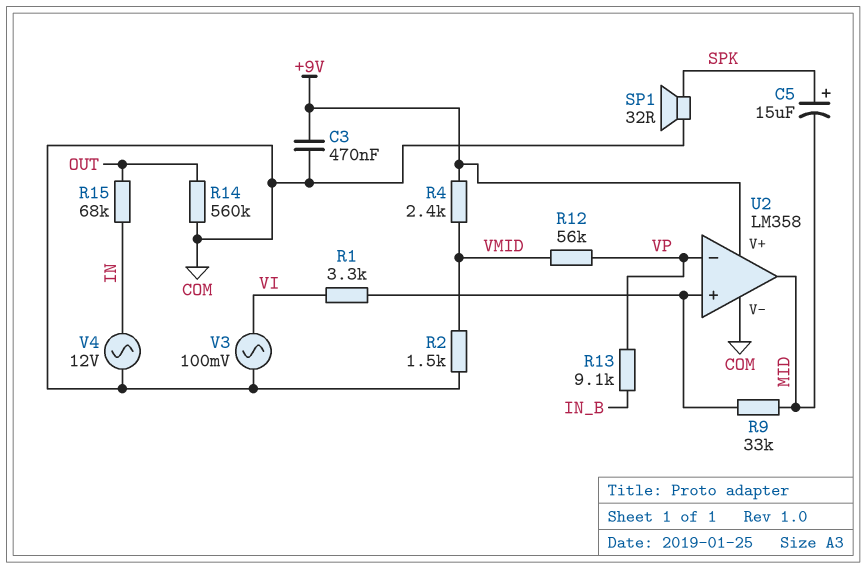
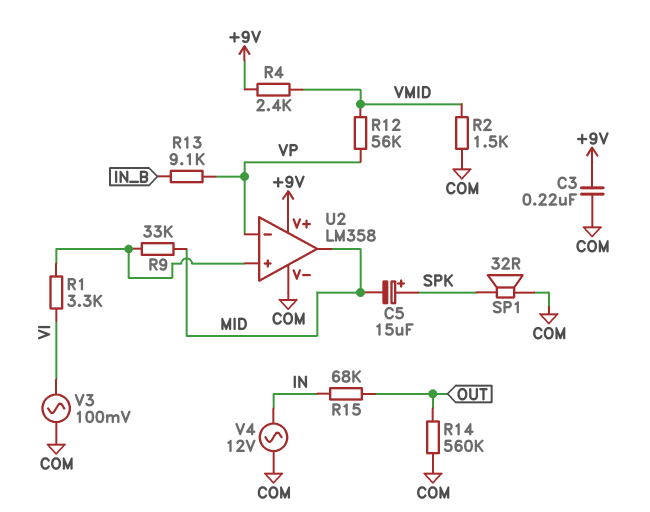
C3: 470nF (+9V, COM) -> 220nF (+9V, COM)

